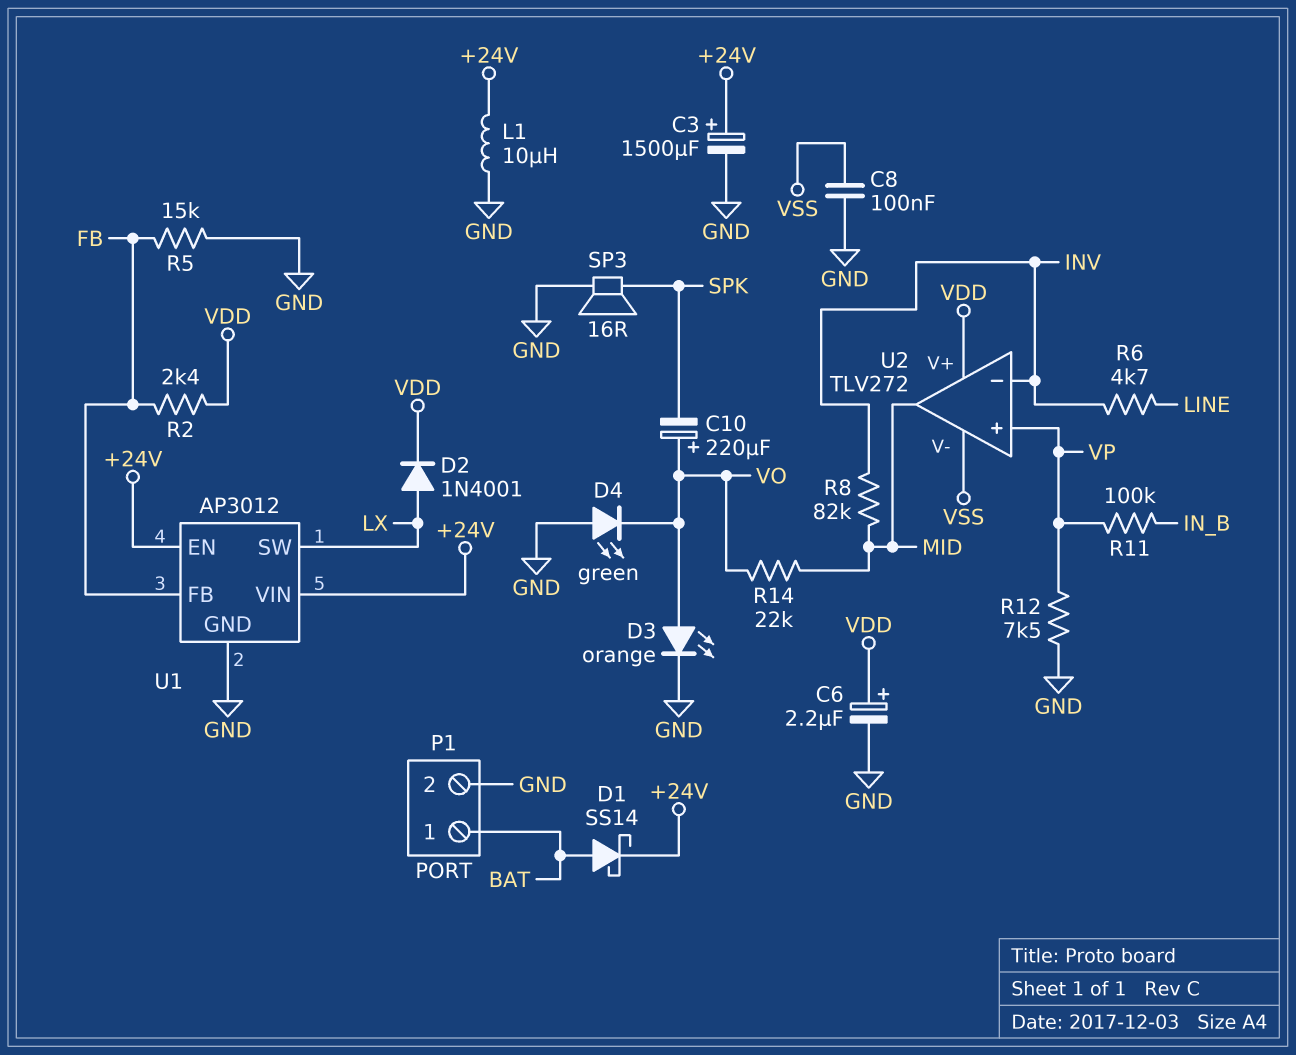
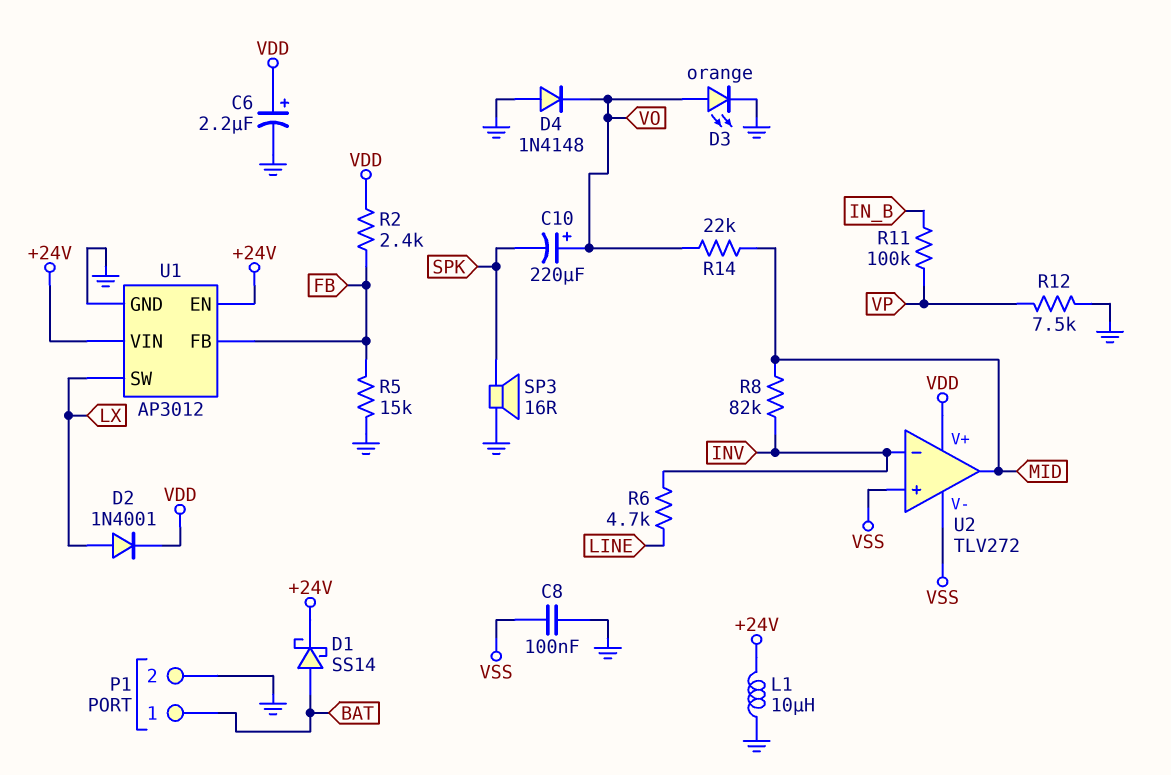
C3: 1500uF (plus +24V, minus GND) -> none
D4: LED green (A GND, K VO) -> diode 1N4148 (A GND, K VO)
U2 pin in+: VP -> VSS

